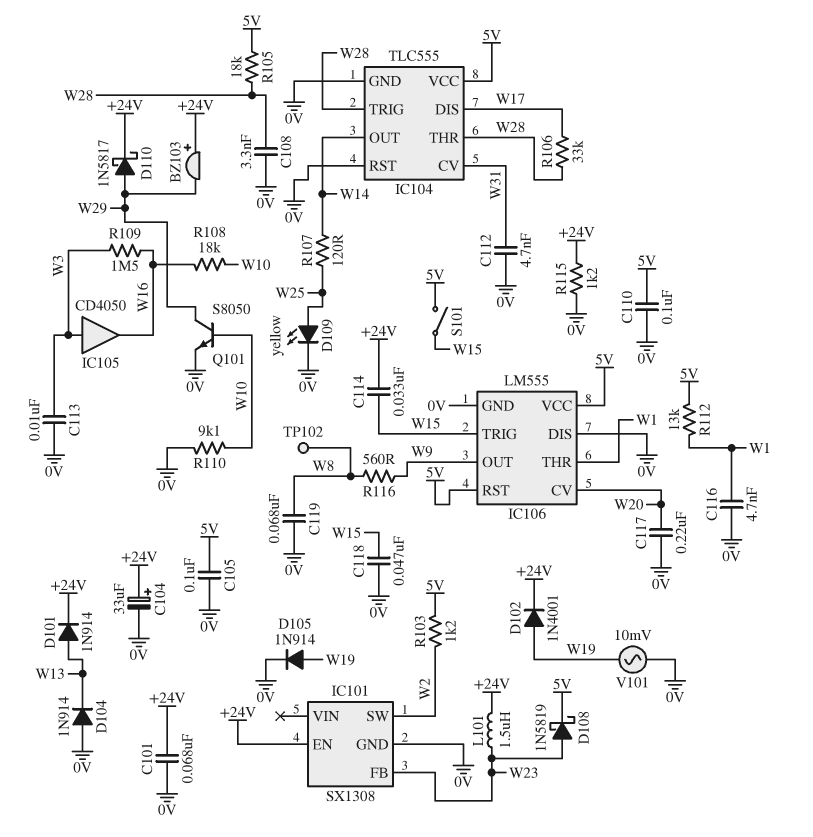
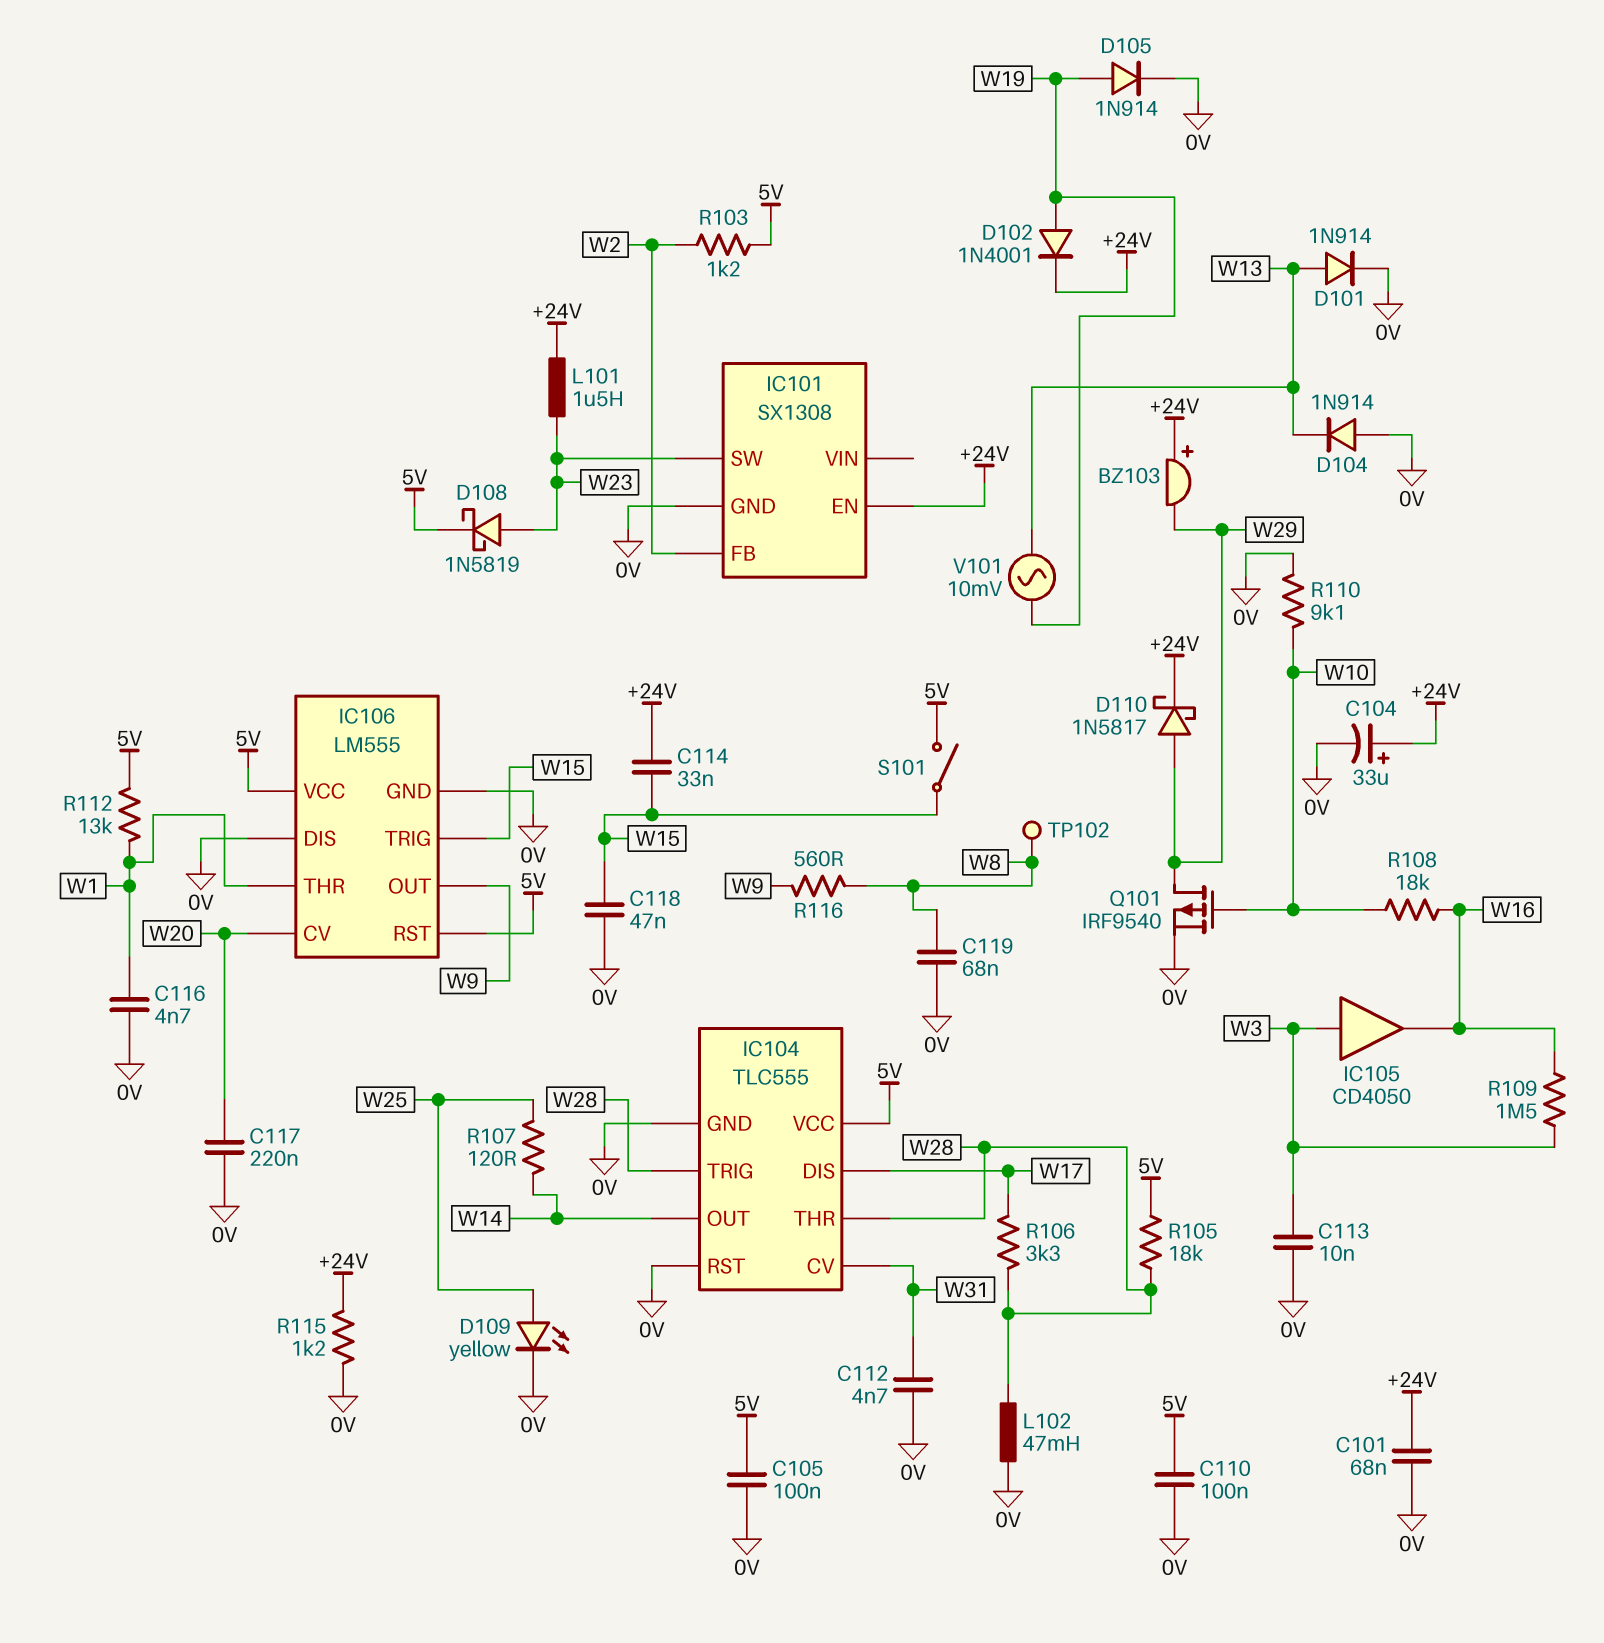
C108: 3.3nF (0V, W28) -> none
D101: diode 1N914 (A W13, K +24V) -> diode 1N914 (A W13, K 0V)
IC101 pin FB: W23 -> W2
IC101 pin SW: W2 -> W23
L102: none -> 47mH (0V, W28)
Q101: NPN S8050 (B W10, C W29, E 0V) -> PMOS IRF9540 (G W10, D W29, S 0V)
R106: 33k (W17, W28) -> 3.3k (W17, W28)
V101: AC 10mV (0V, W19) -> AC 10mV (W13, W19)

